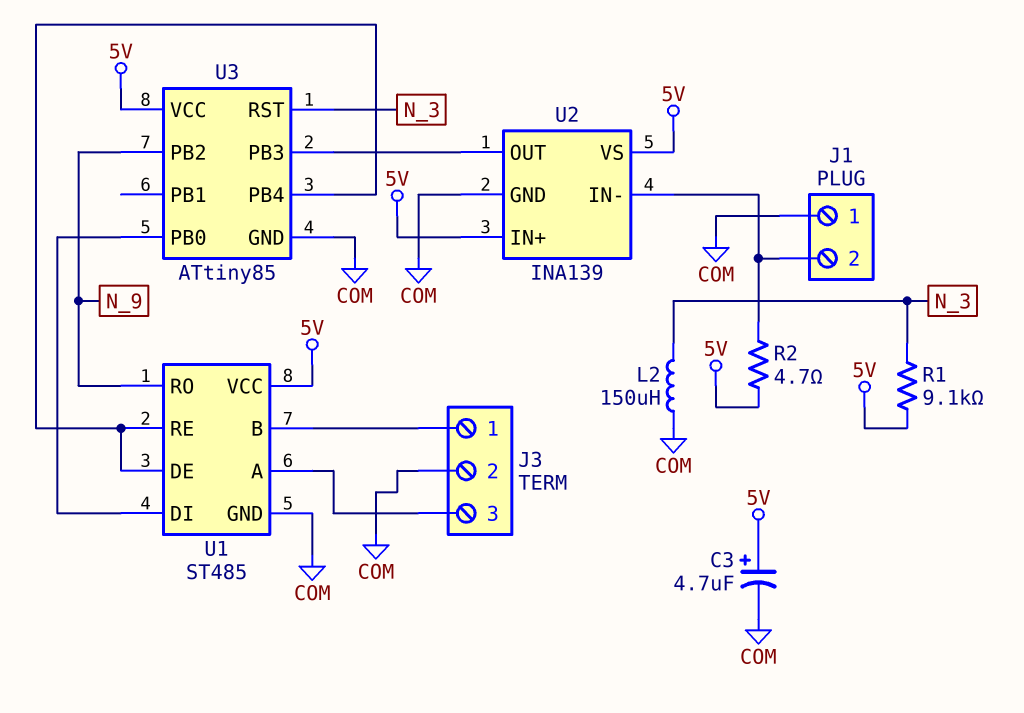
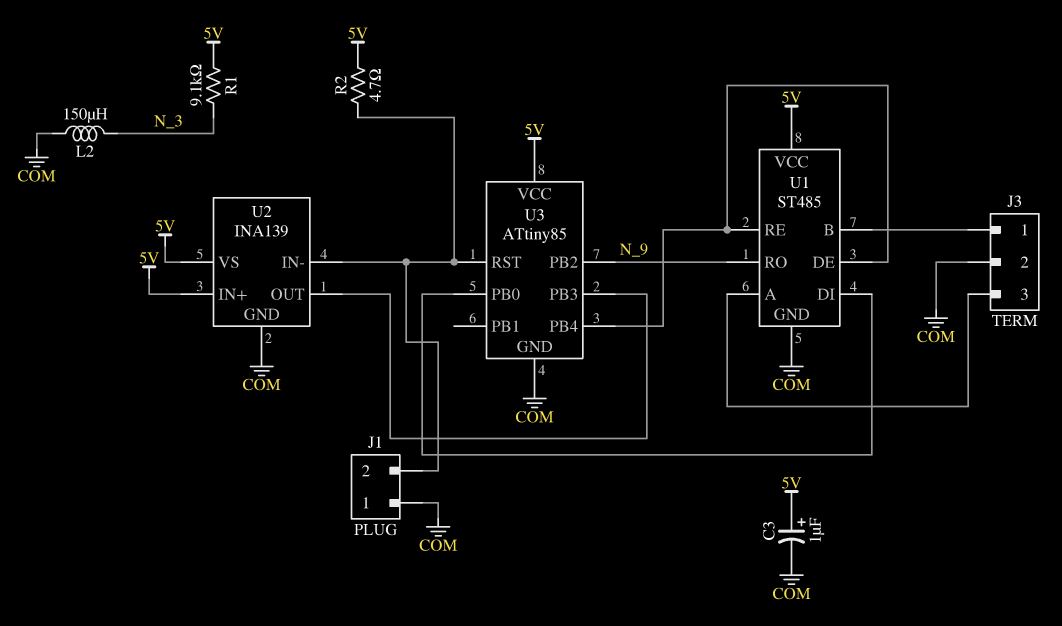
C3: 4.7uF (plus 5V, minus COM) -> 1uF (plus 5V, minus COM)
U3 pin RST: N_3 -> J1/2

